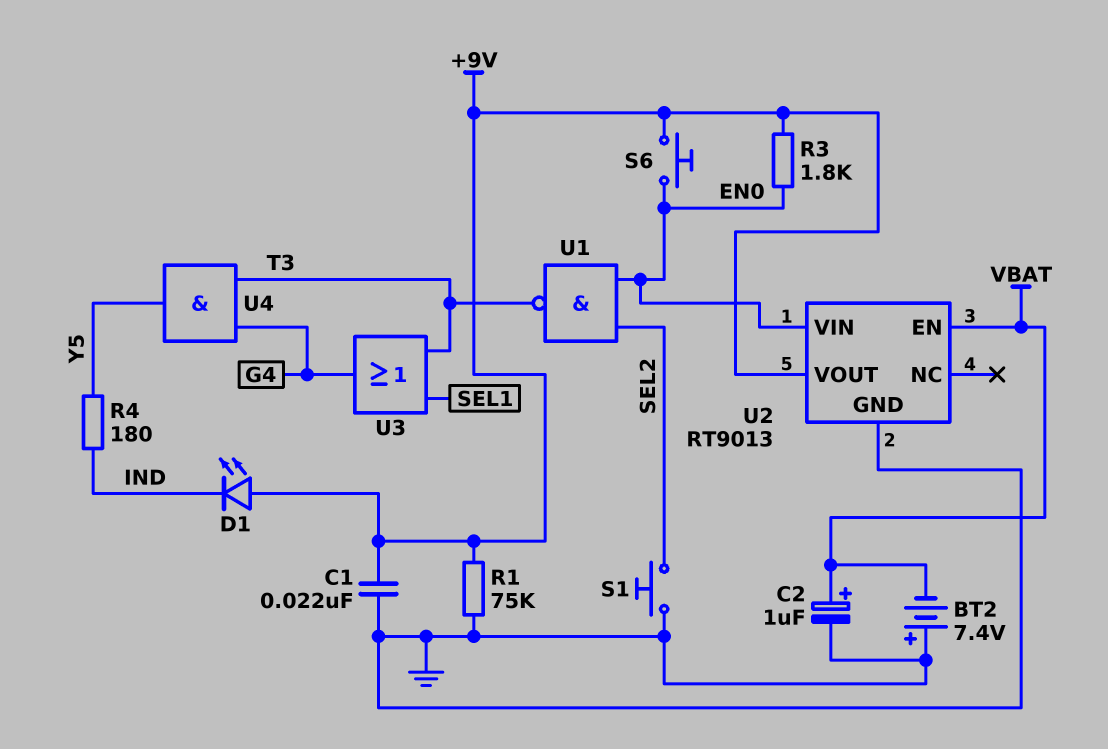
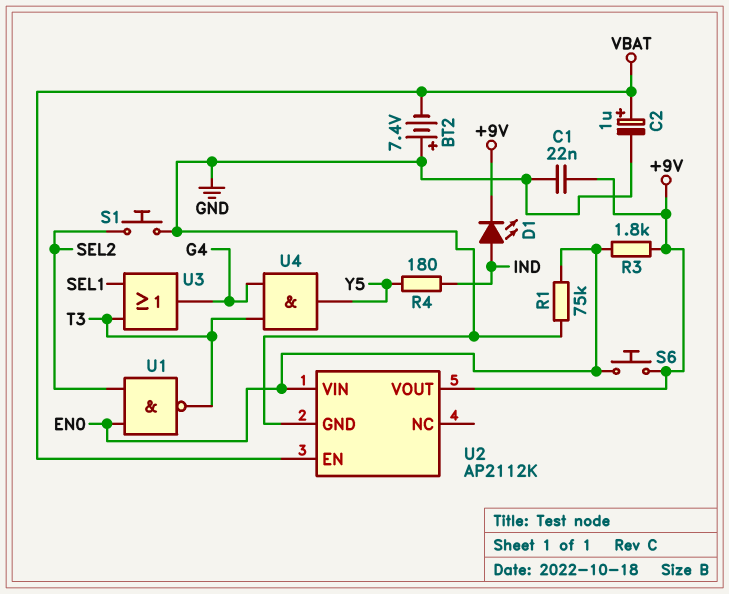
D1: LED (A +9V, K IND) -> LED (A IND, K +9V)
R1: 75k (+9V, GND) -> 75k (EN0, GND)
U2: RT9013 -> AP2112K

